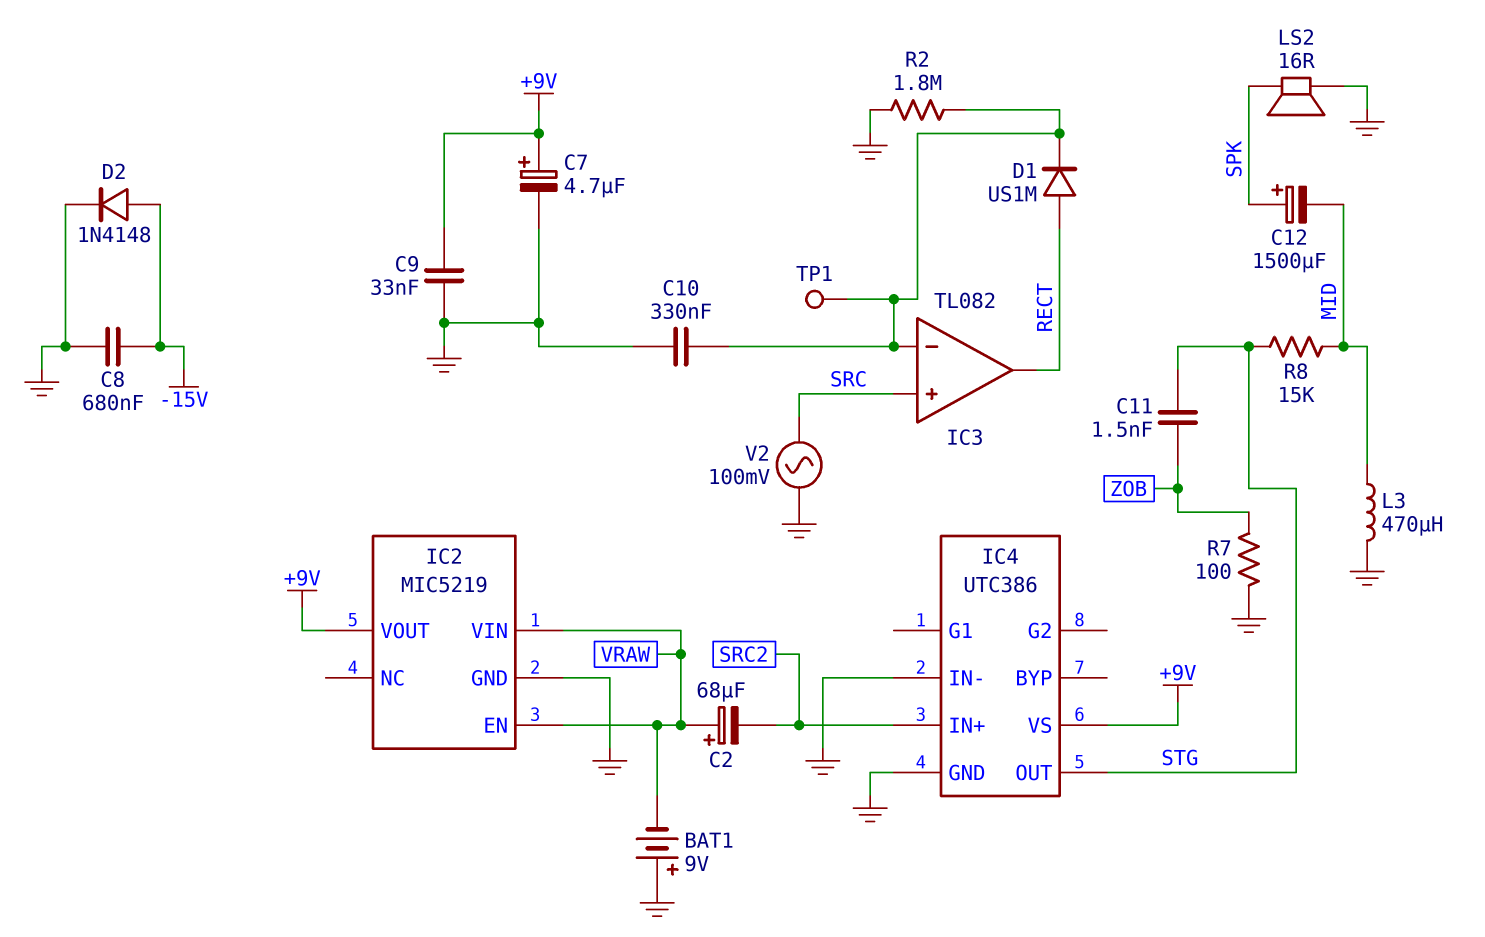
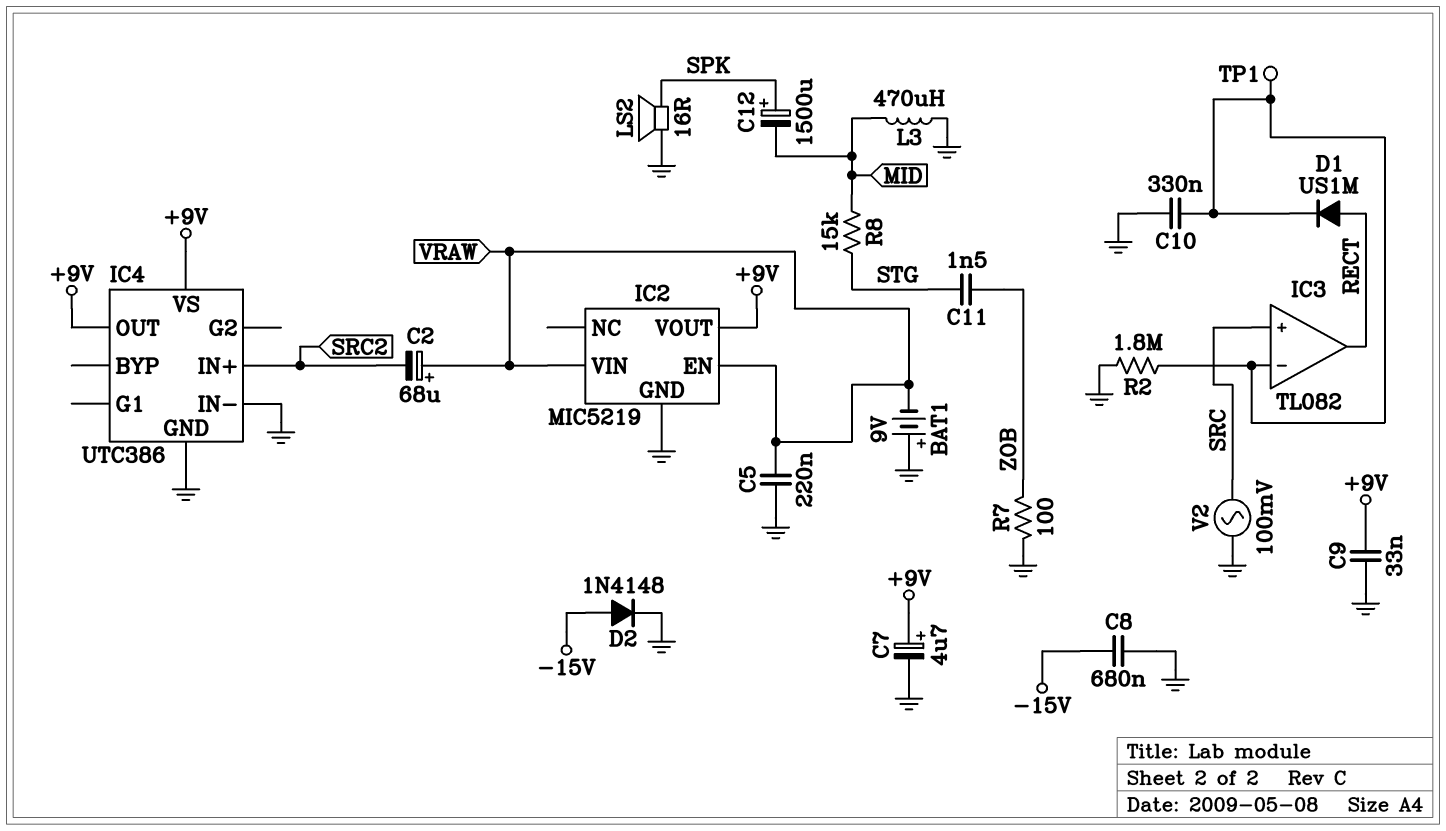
C5: none -> 220nF (GND, VRAW)
IC4 pin OUT: STG -> +9V

